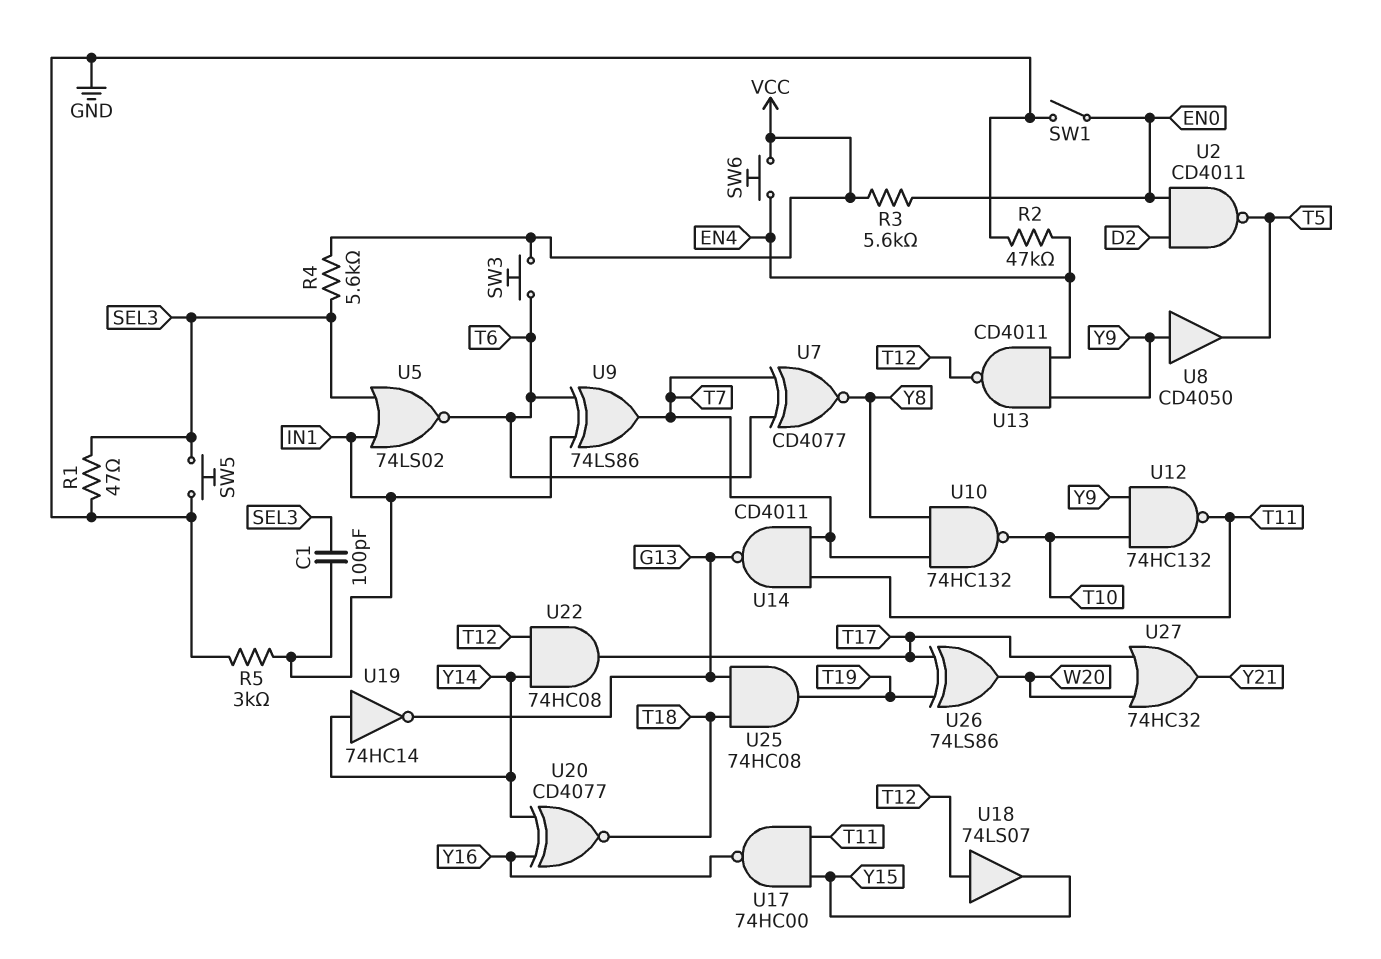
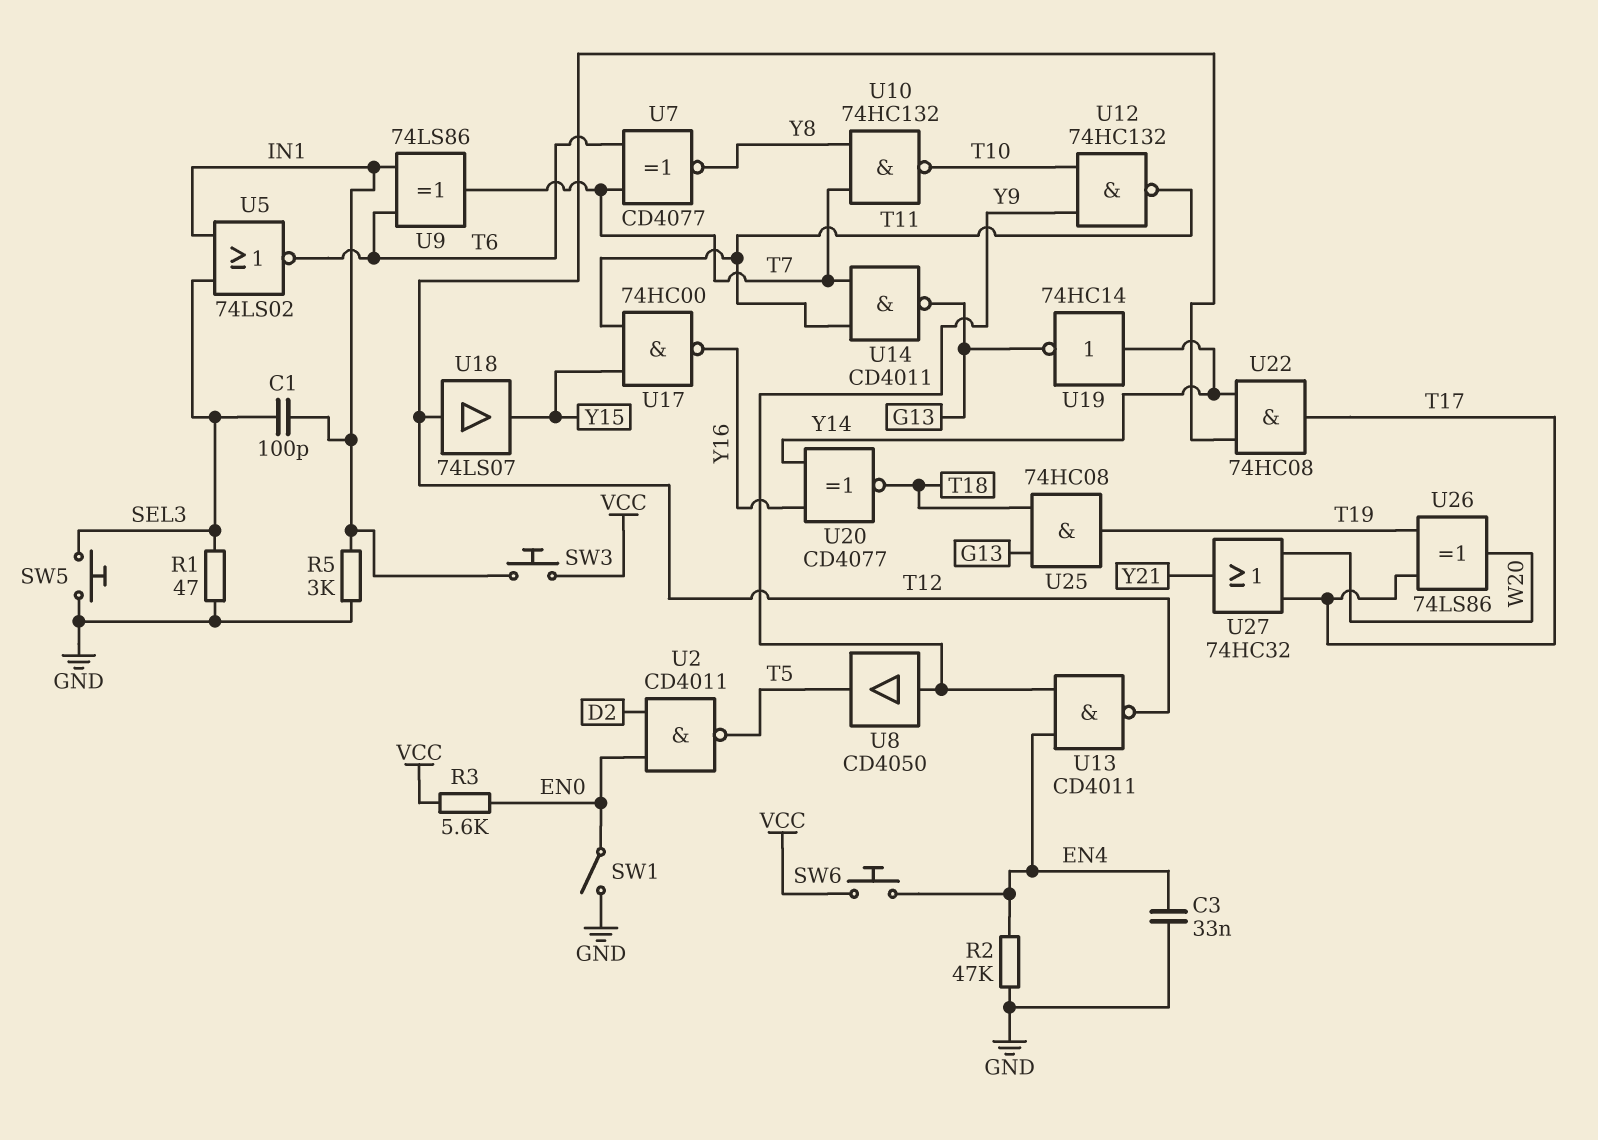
C3: none -> 33nF (EN4, GND)
R4: 5.6k (SEL3, VCC) -> none
SW3: button (T6, VCC) -> button (IN1, VCC)

